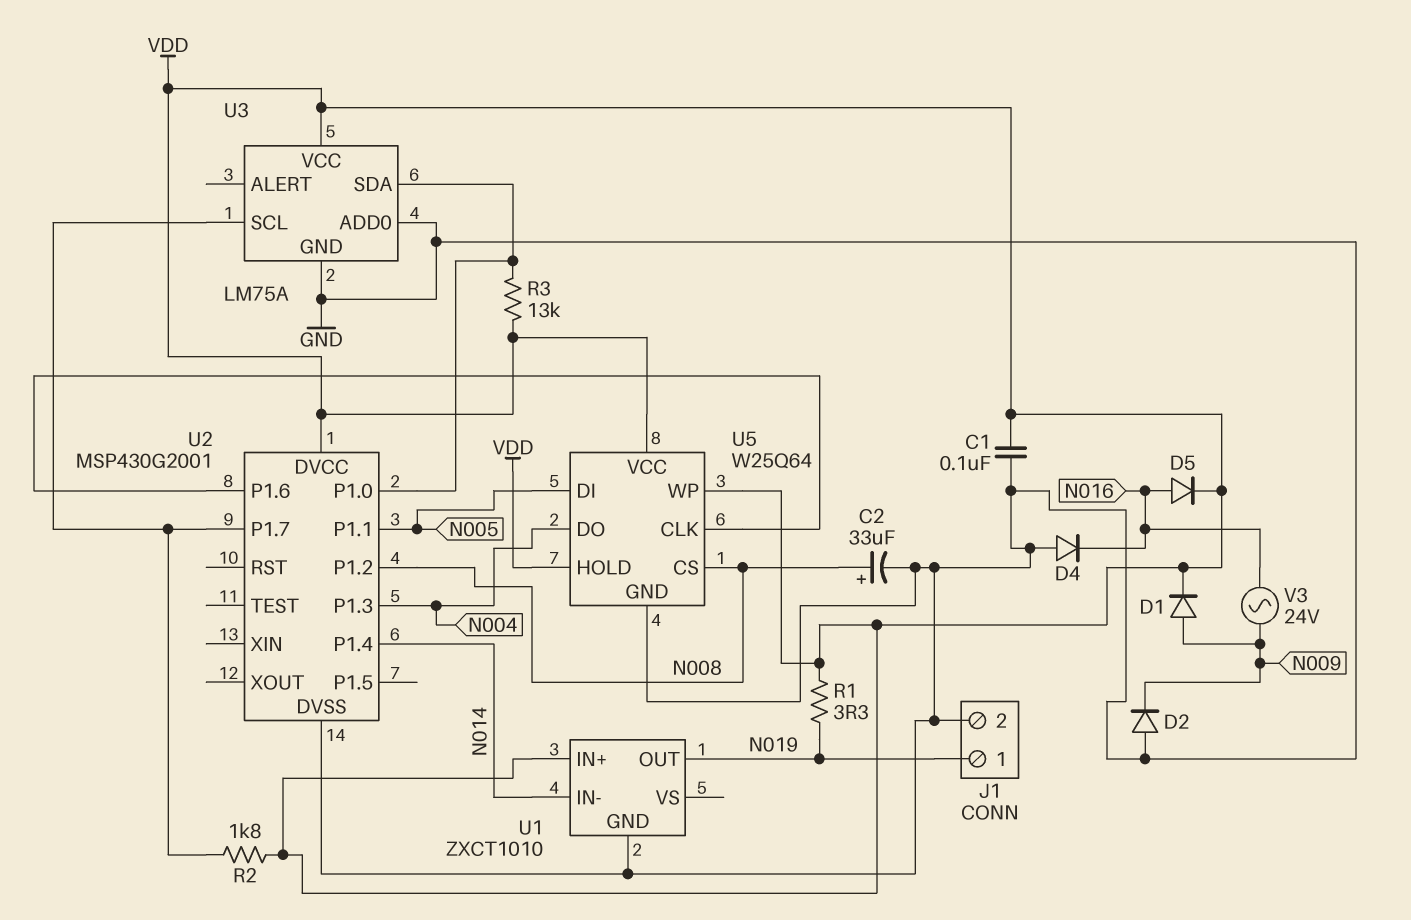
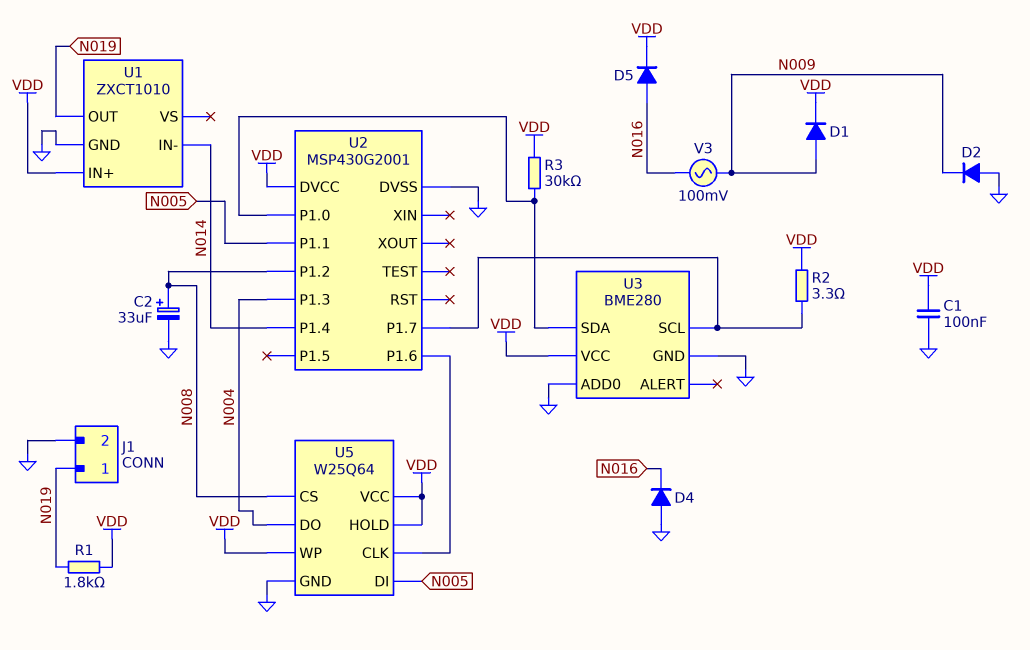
R1: 3.3 (N019, VDD) -> 1.8k (N019, VDD)
R2: 1.8k (U2/P1.7, VDD) -> 3.3 (U2/P1.7, VDD)
R3: 13k (U2/P1.0, VDD) -> 30k (U2/P1.0, VDD)
U3: LM75A -> BME280
V3: AC 24V (N009, N016) -> AC 100mV (N009, N016)

